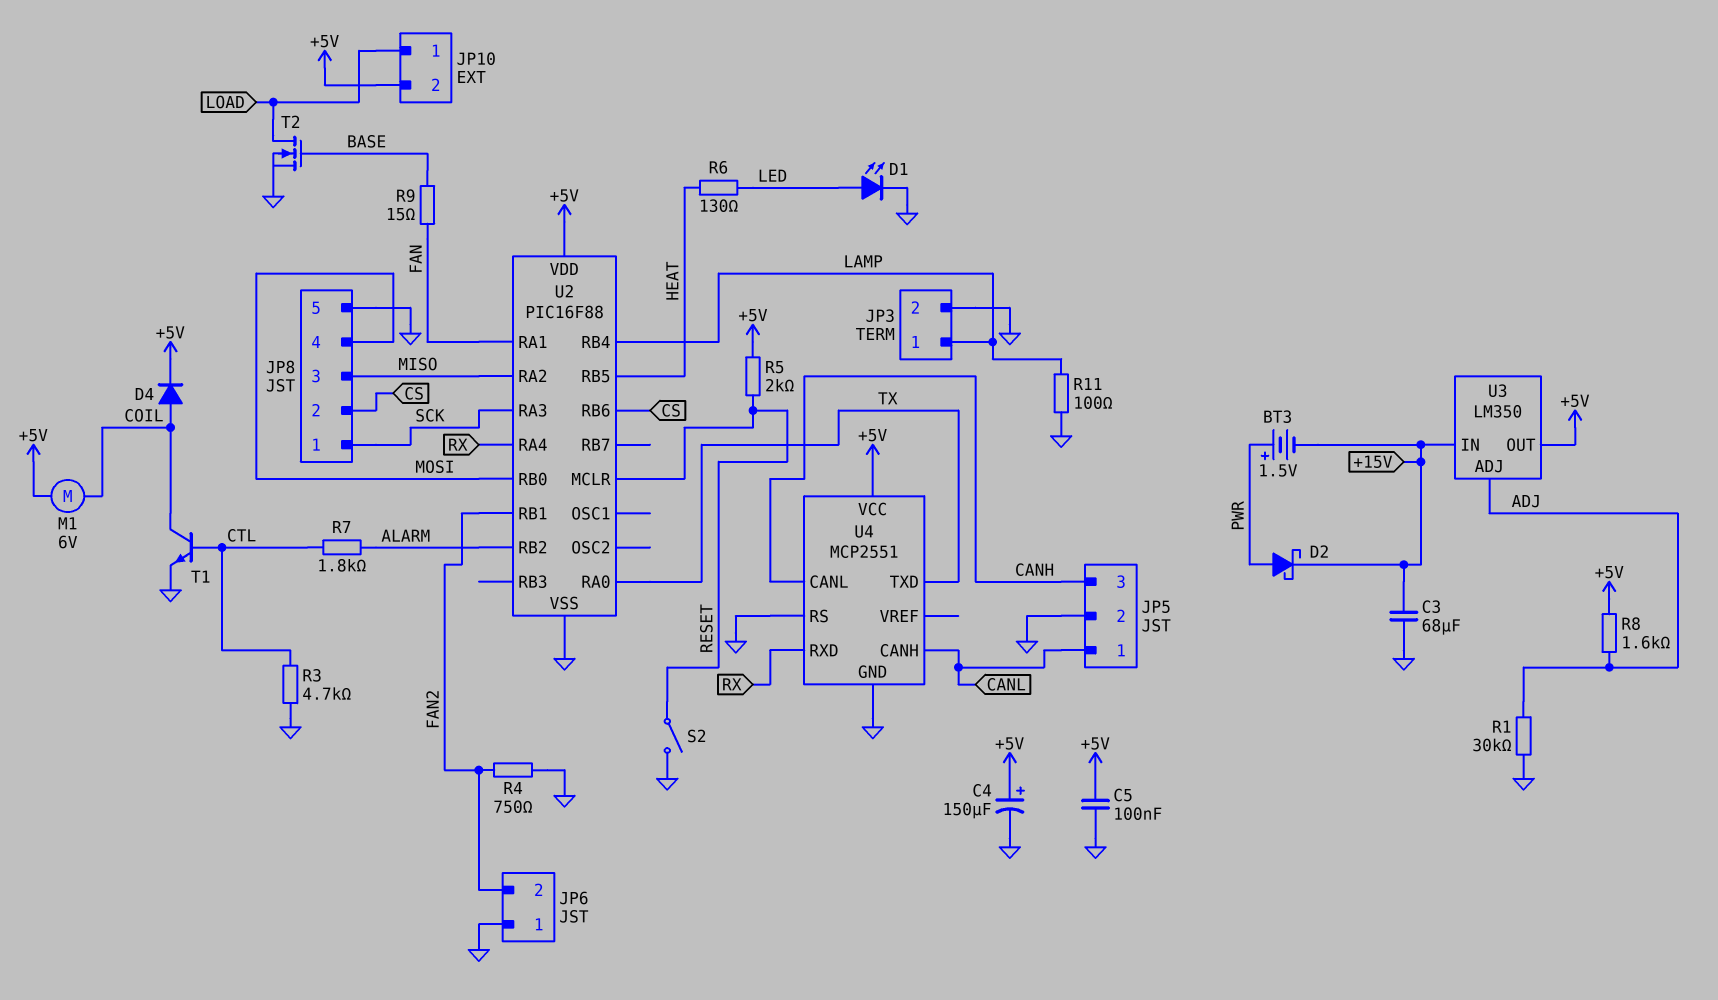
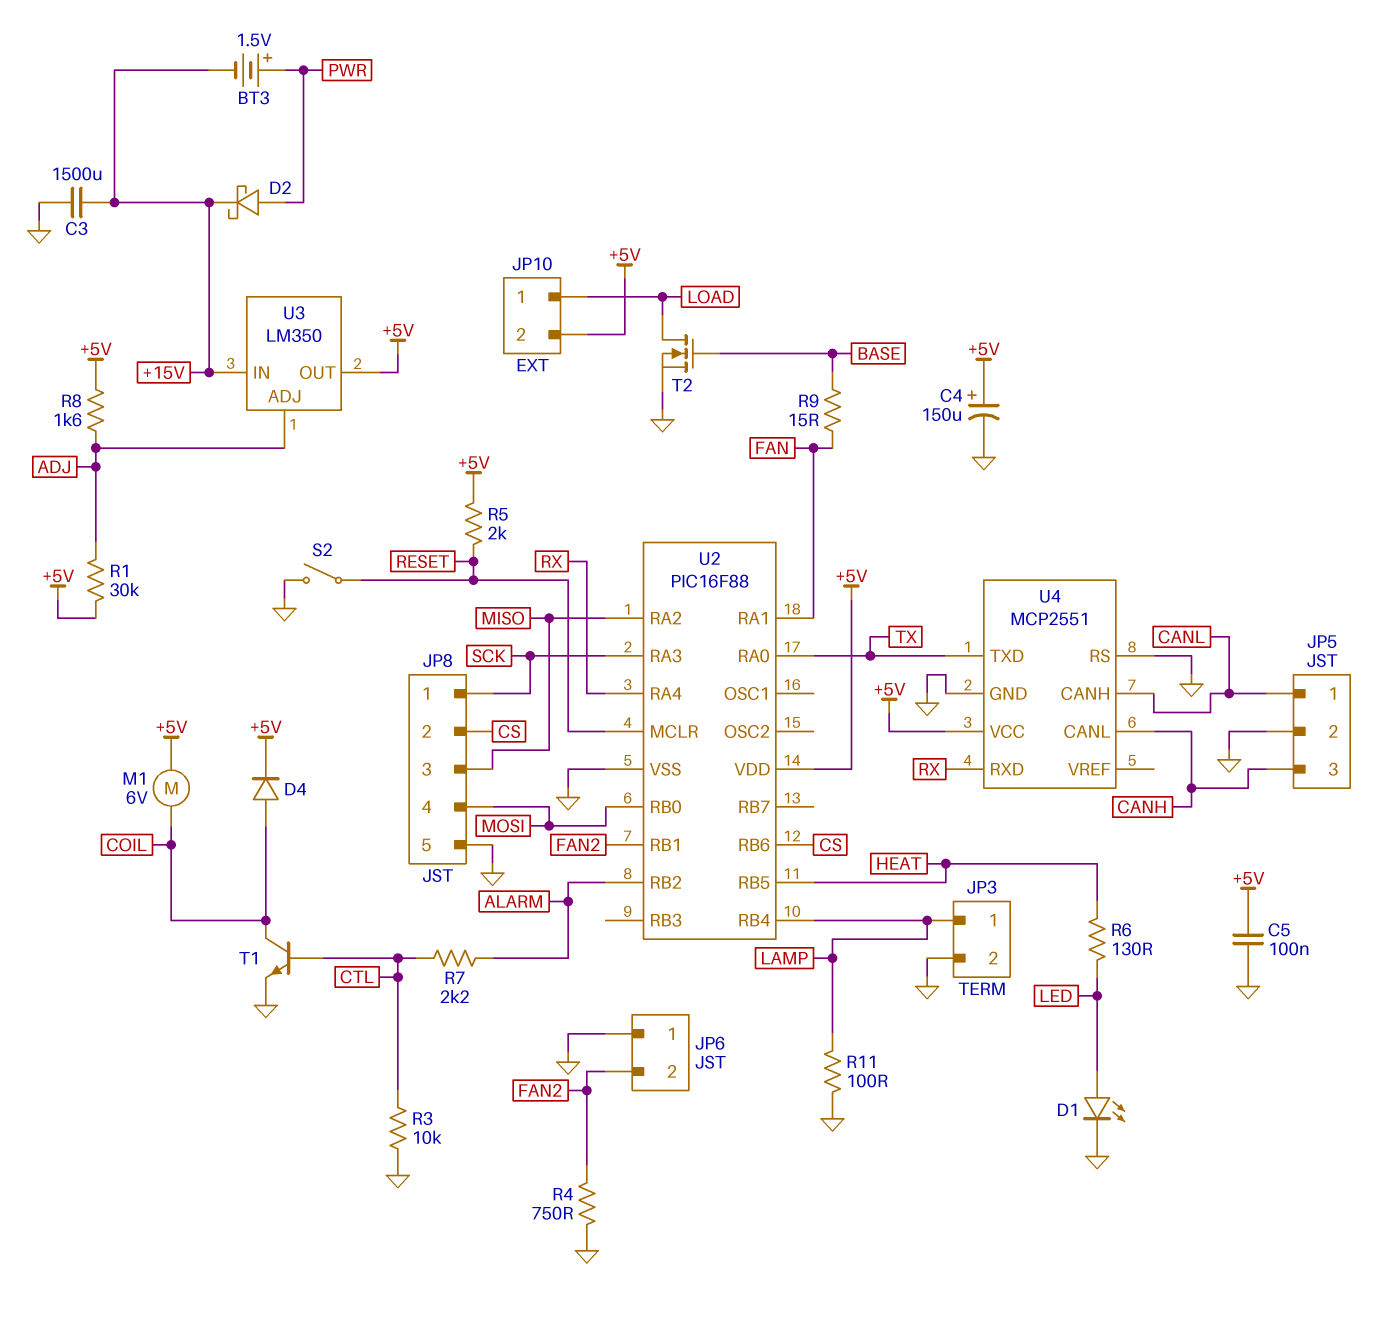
C3: 68uF (+15V, GND) -> 1500uF (+15V, GND)
R1: 30k (ADJ, GND) -> 30k (+5V, ADJ)
R3: 4.7k (CTL, GND) -> 10k (CTL, GND)
R7: 1.8k (ALARM, CTL) -> 2.2k (ALARM, CTL)

